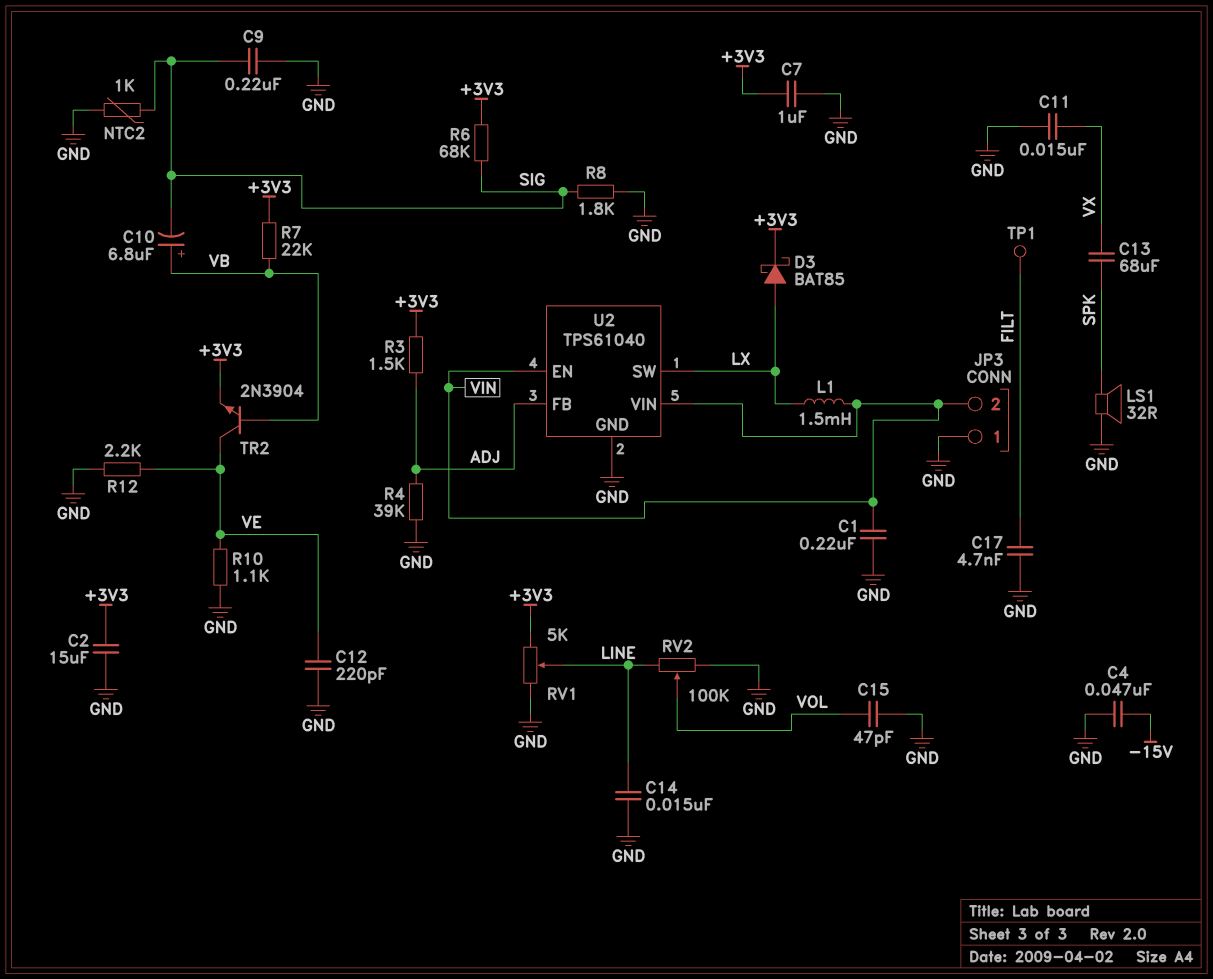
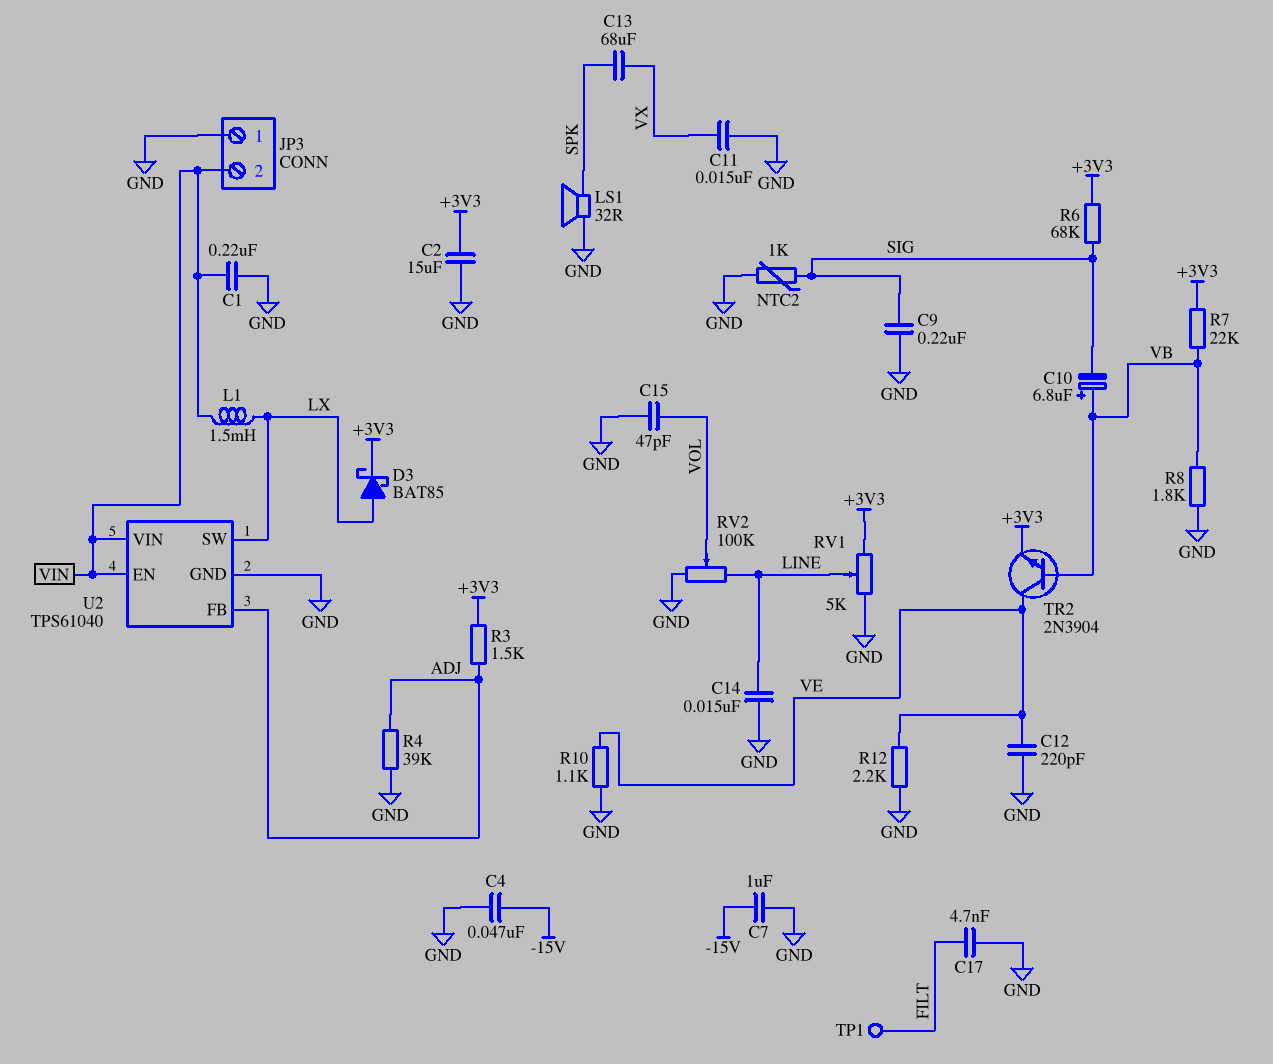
C7: 1uF (+3V3, GND) -> 1uF (-15V, GND)
R8: 1.8k (GND, SIG) -> 1.8k (GND, VB)

